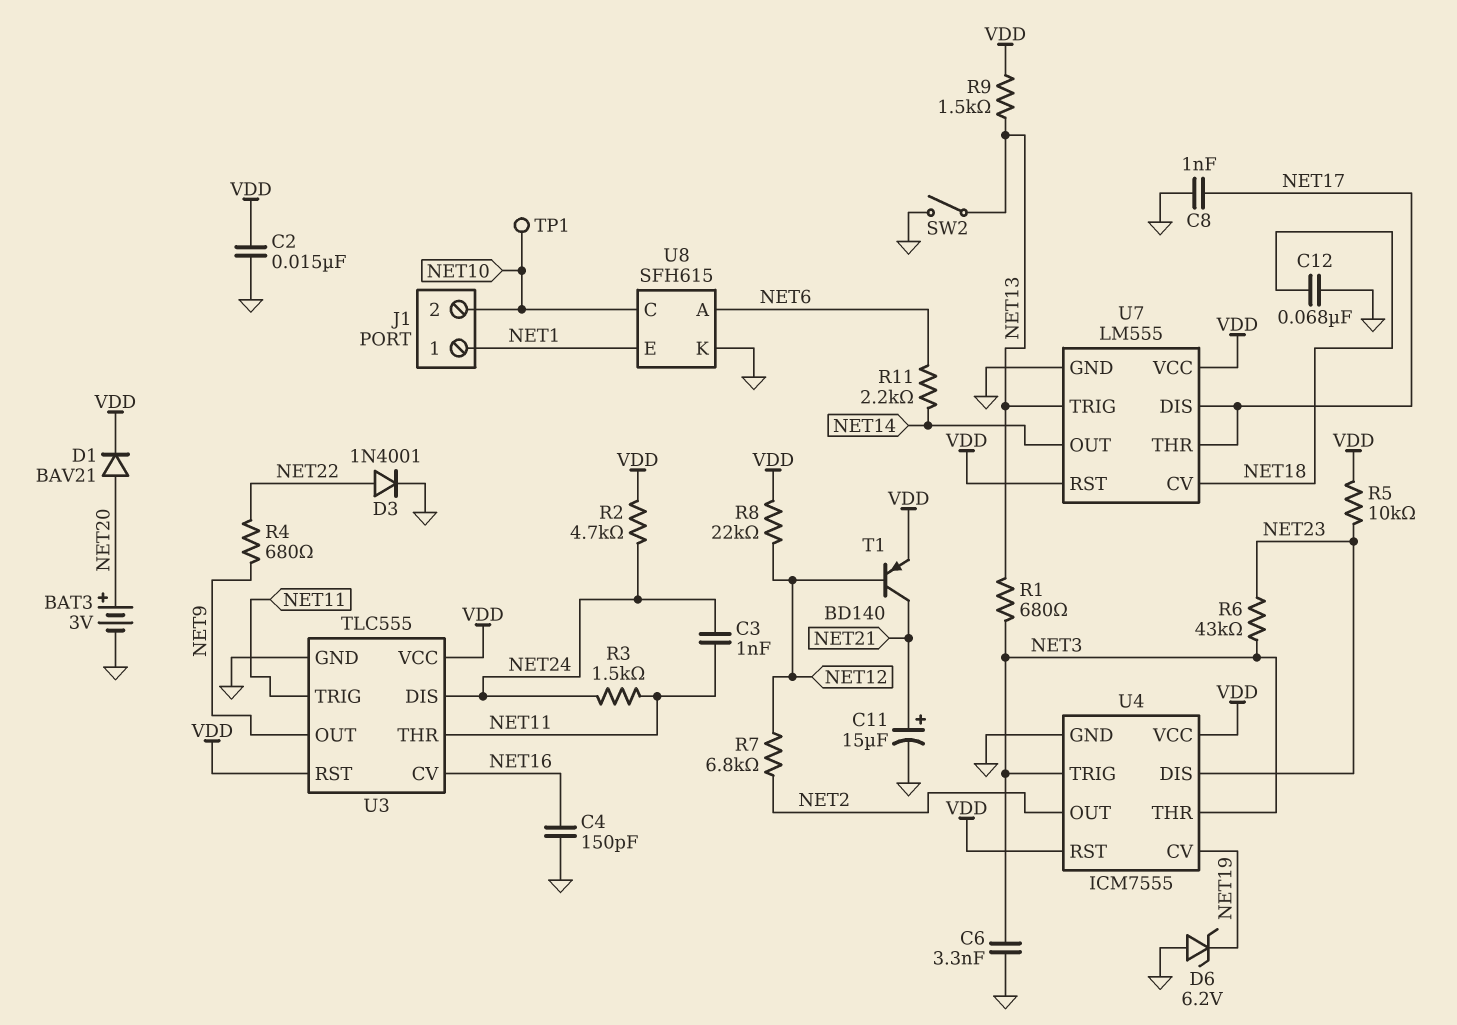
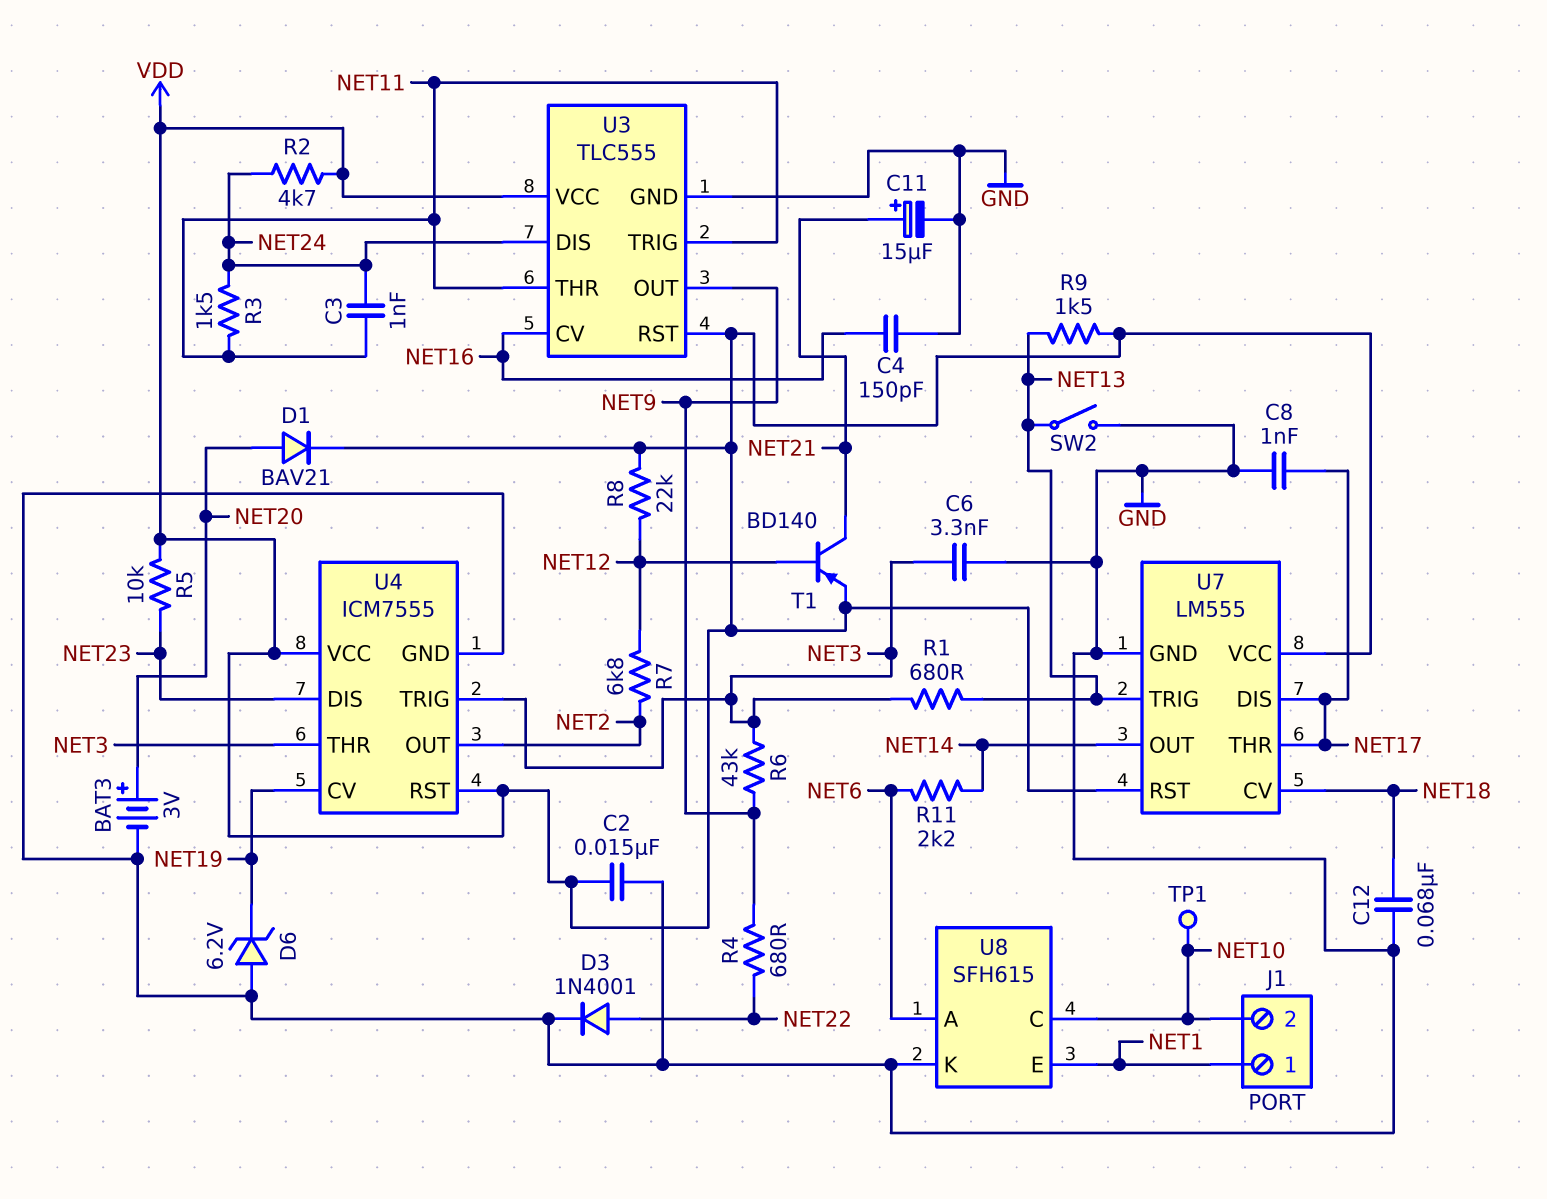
R6: 43k (NET3, NET23) -> 43k (NET3, NET9)

